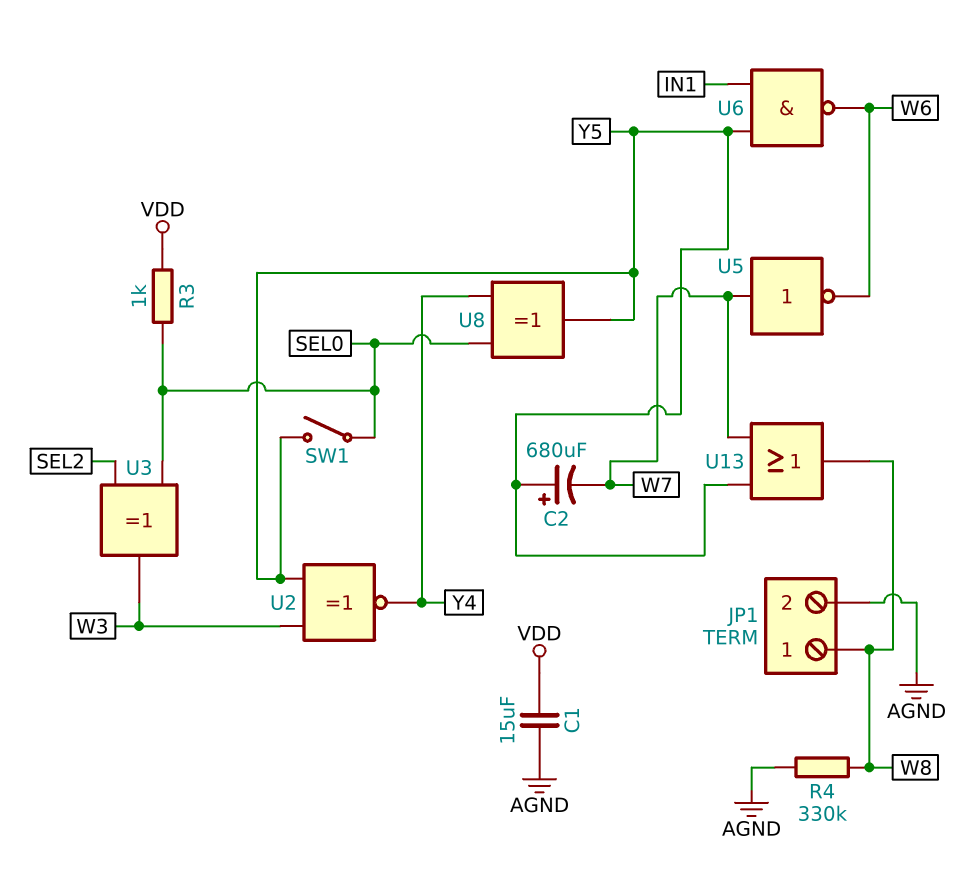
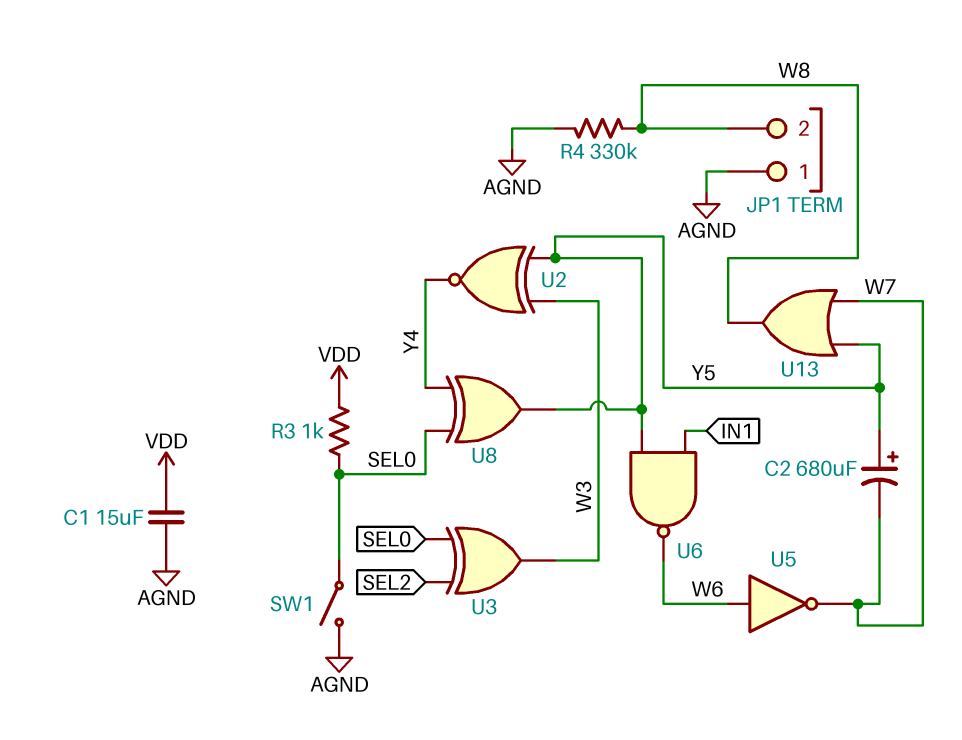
JP1 pin 1: W8 -> AGND
JP1 pin 2: AGND -> W8
SW1: switch (SEL0, Y5) -> switch (AGND, SEL0)
U5: NOT (in W7, out W6) -> NOT (in W6, out W7)

